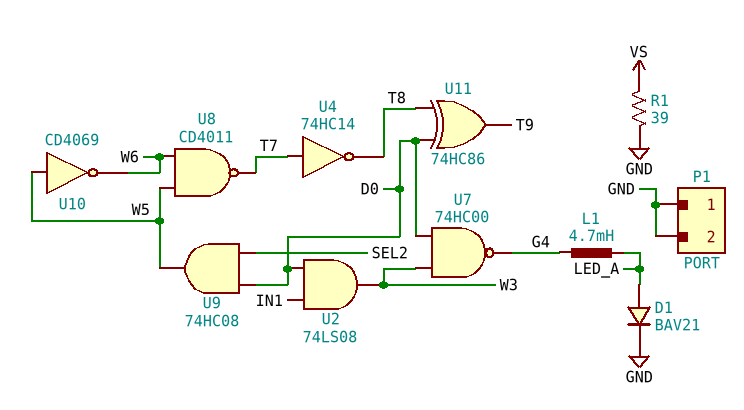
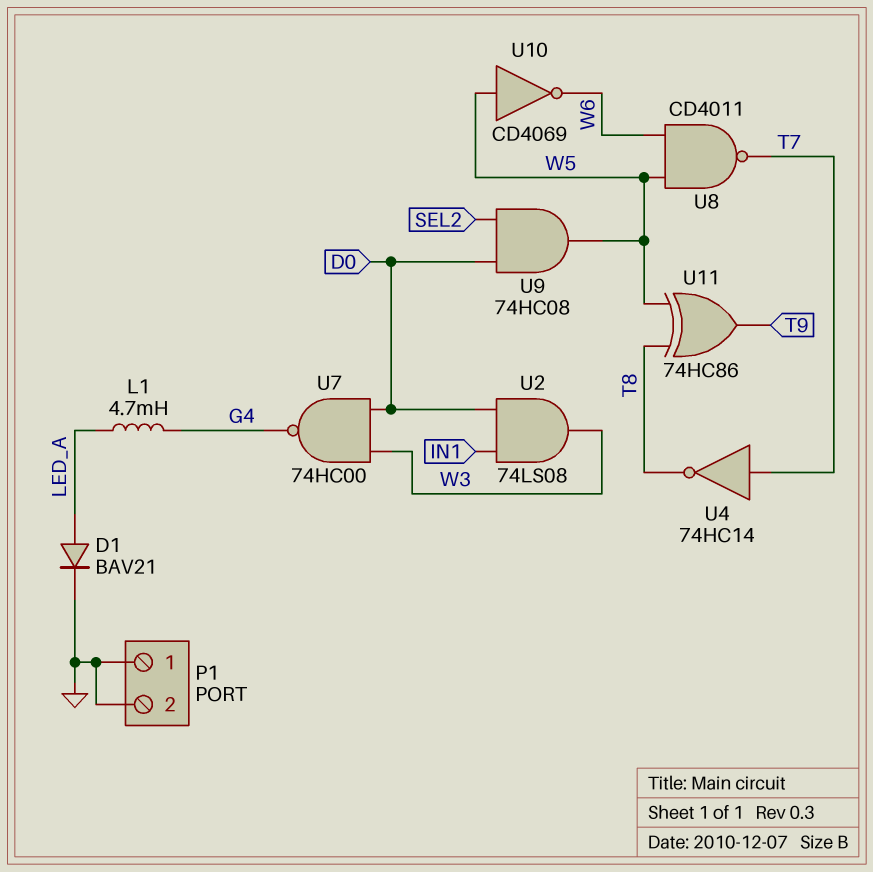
R1: 39 (GND, VS) -> none
U11: XOR 74HC86 (in D0, in T8, out T9) -> XOR 74HC86 (in T8, in W5, out T9)

